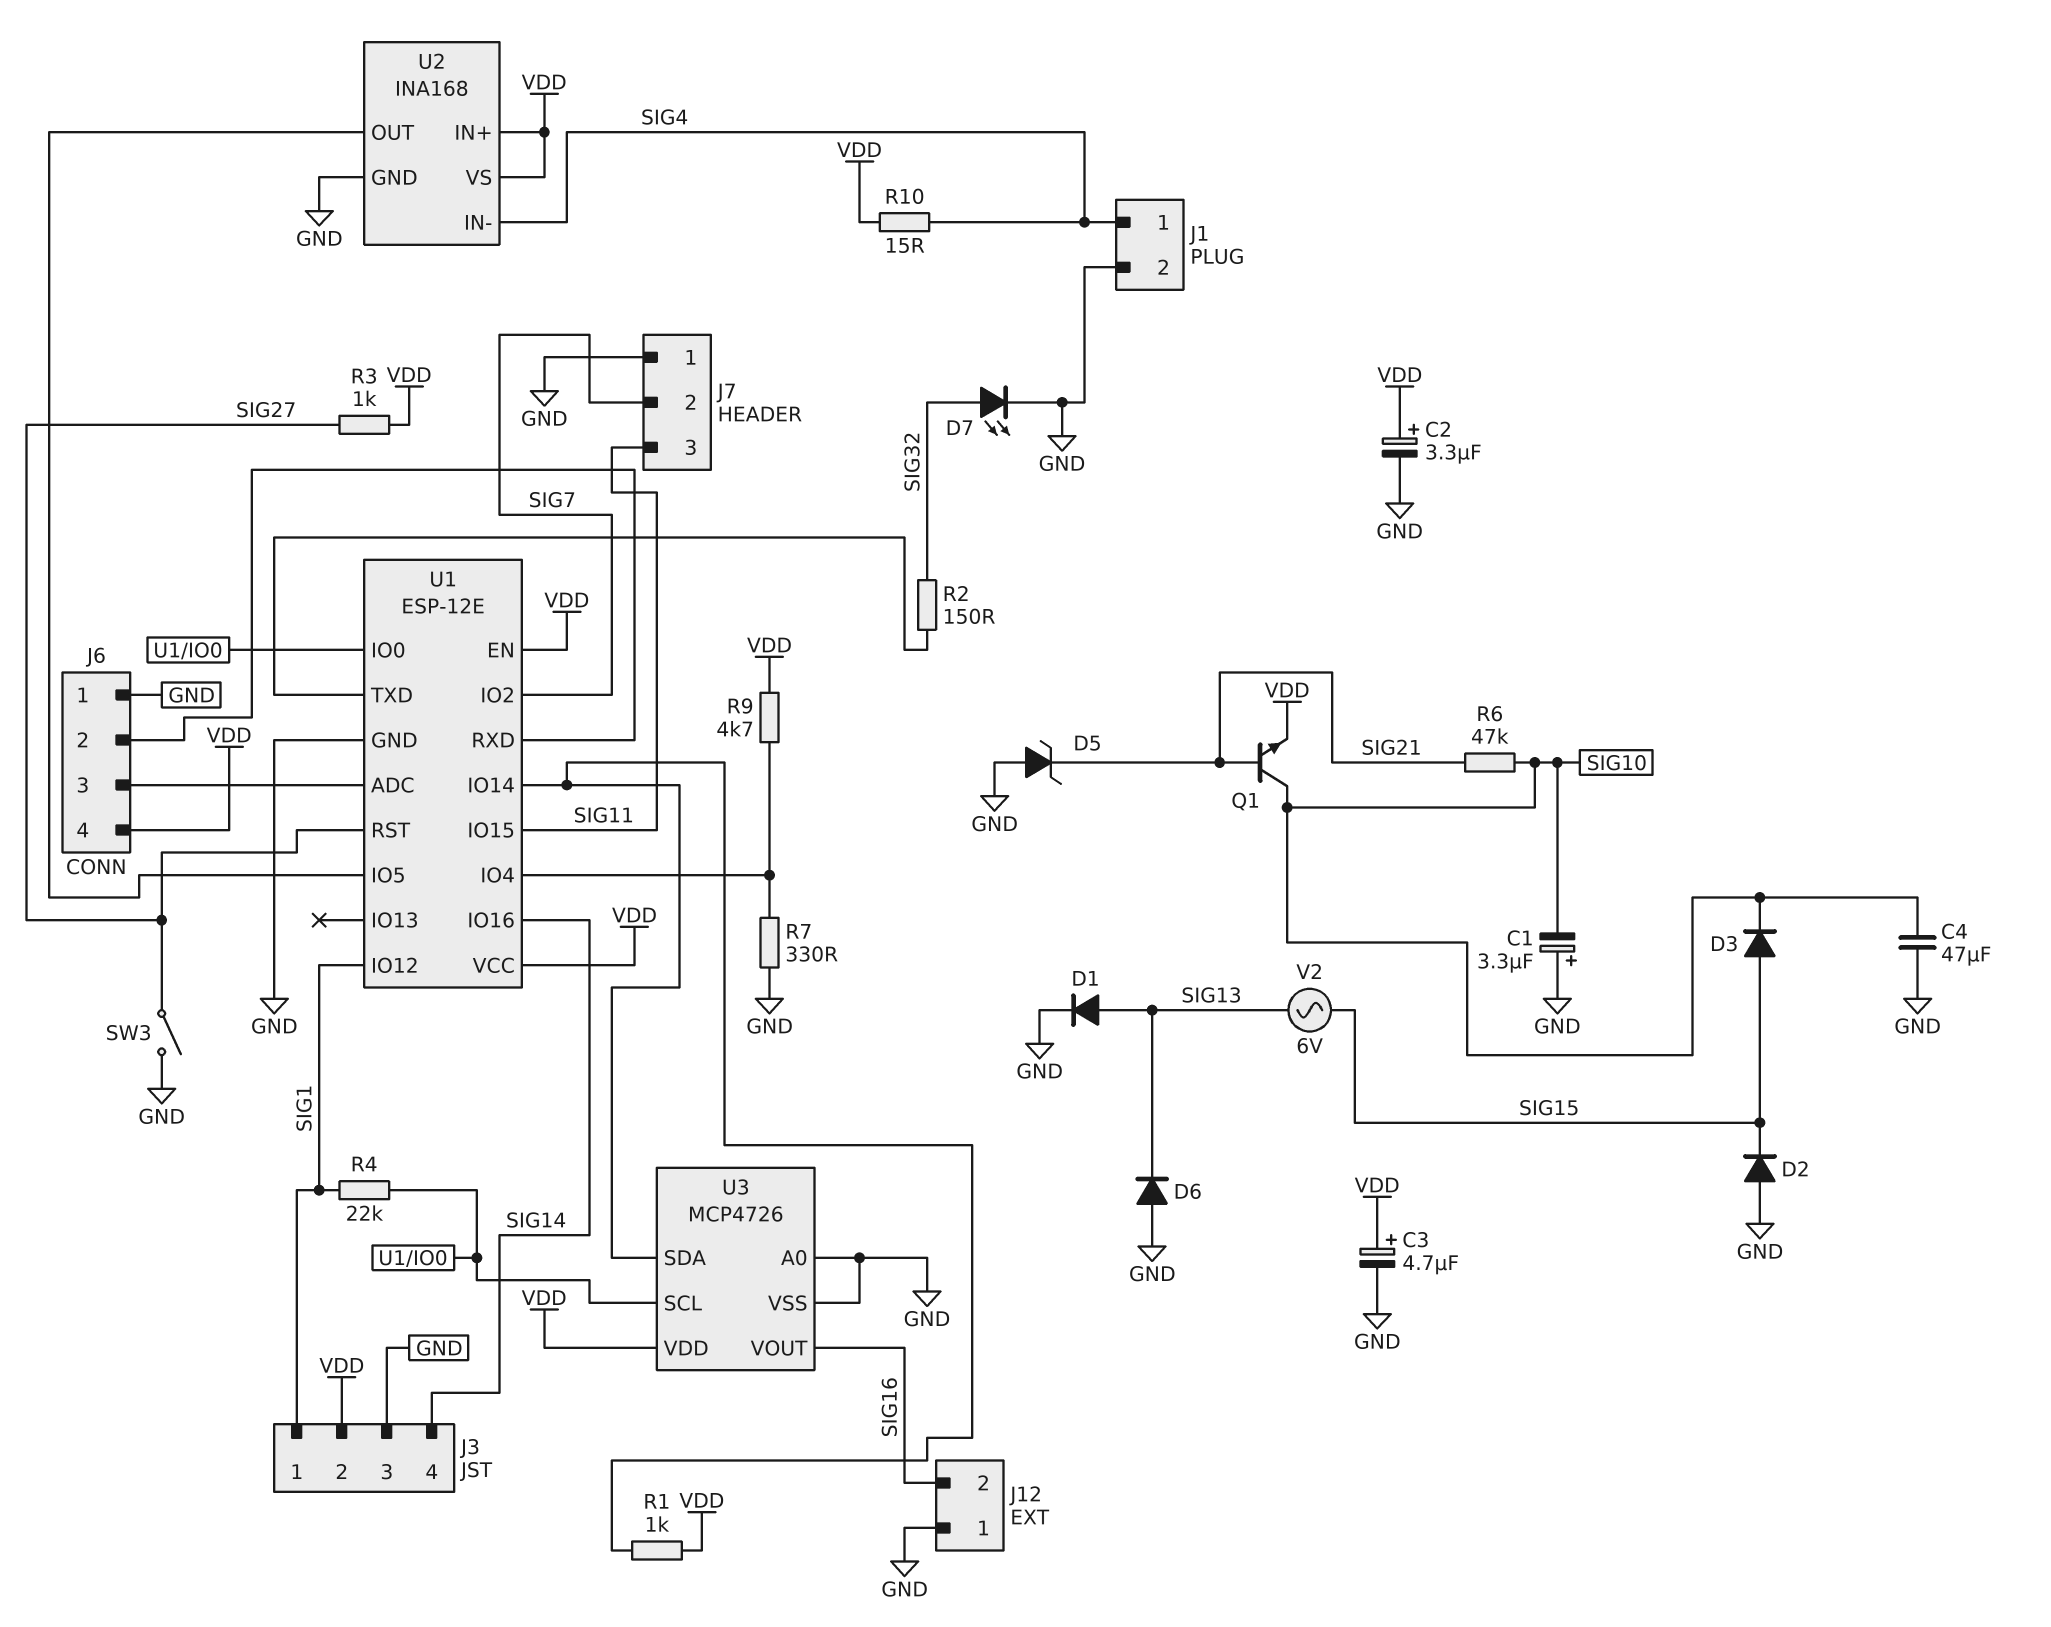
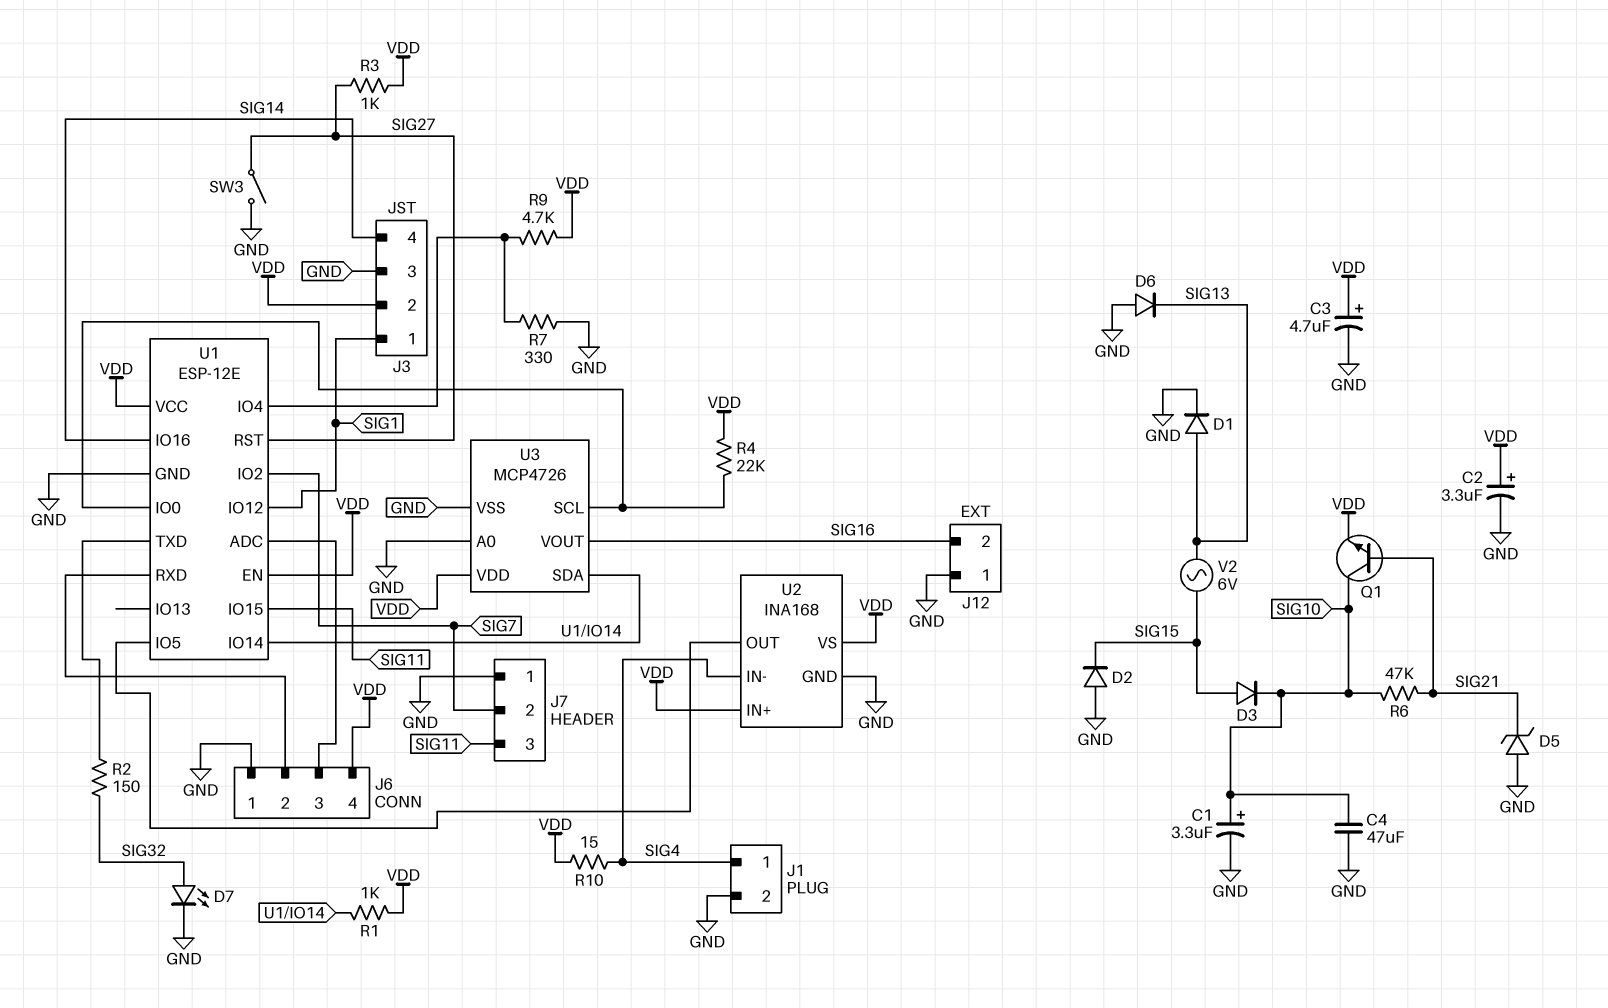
C1: 3.3uF (plus GND, minus SIG10) -> 3.3uF (plus SIG10, minus GND)
R4: 22k (SIG1, U1/IO0) -> 22k (U1/IO0, VDD)

